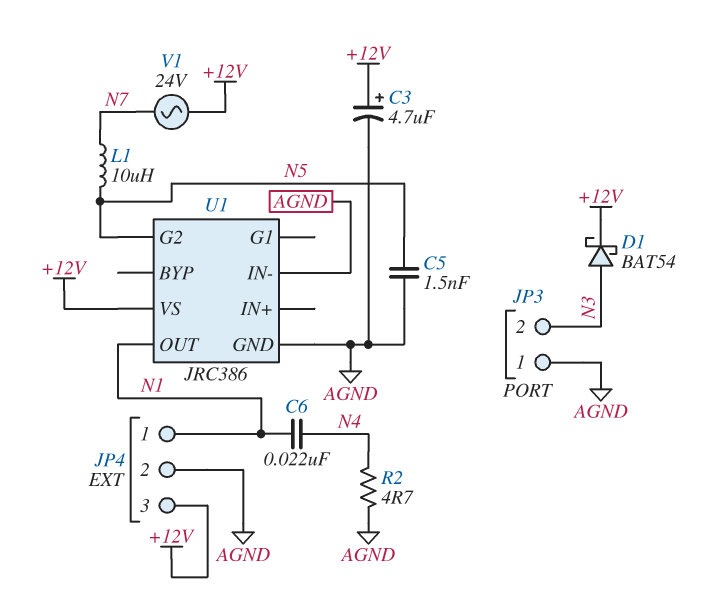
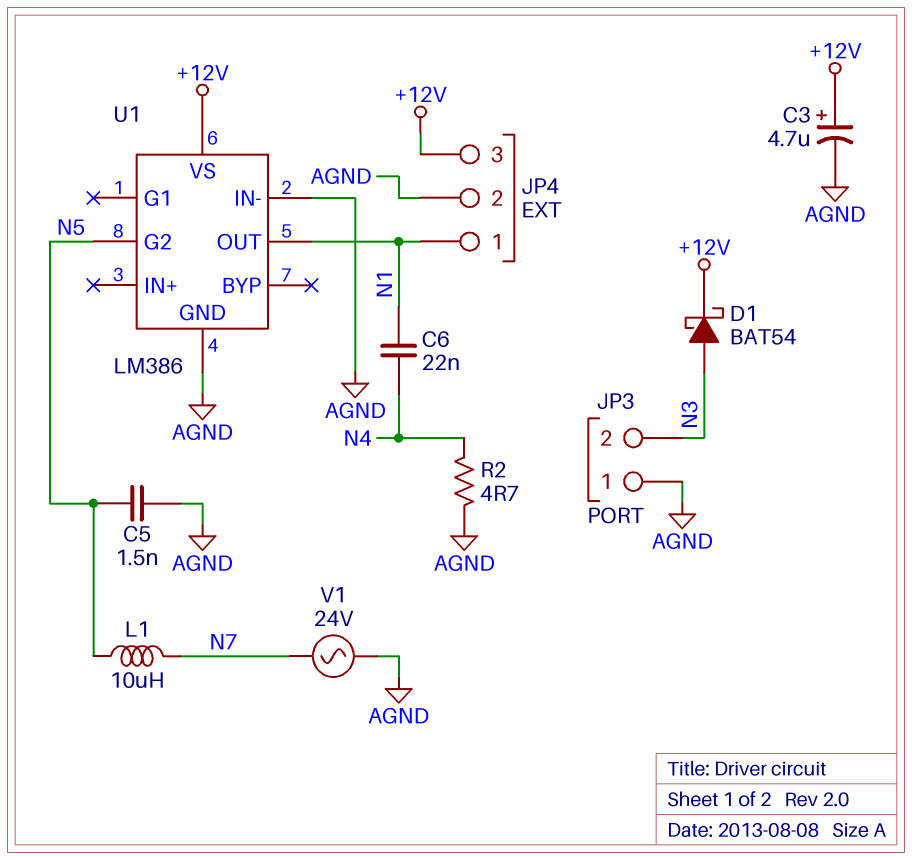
U1: JRC386 -> LM386
V1: AC 24V (+12V, N7) -> AC 24V (AGND, N7)

